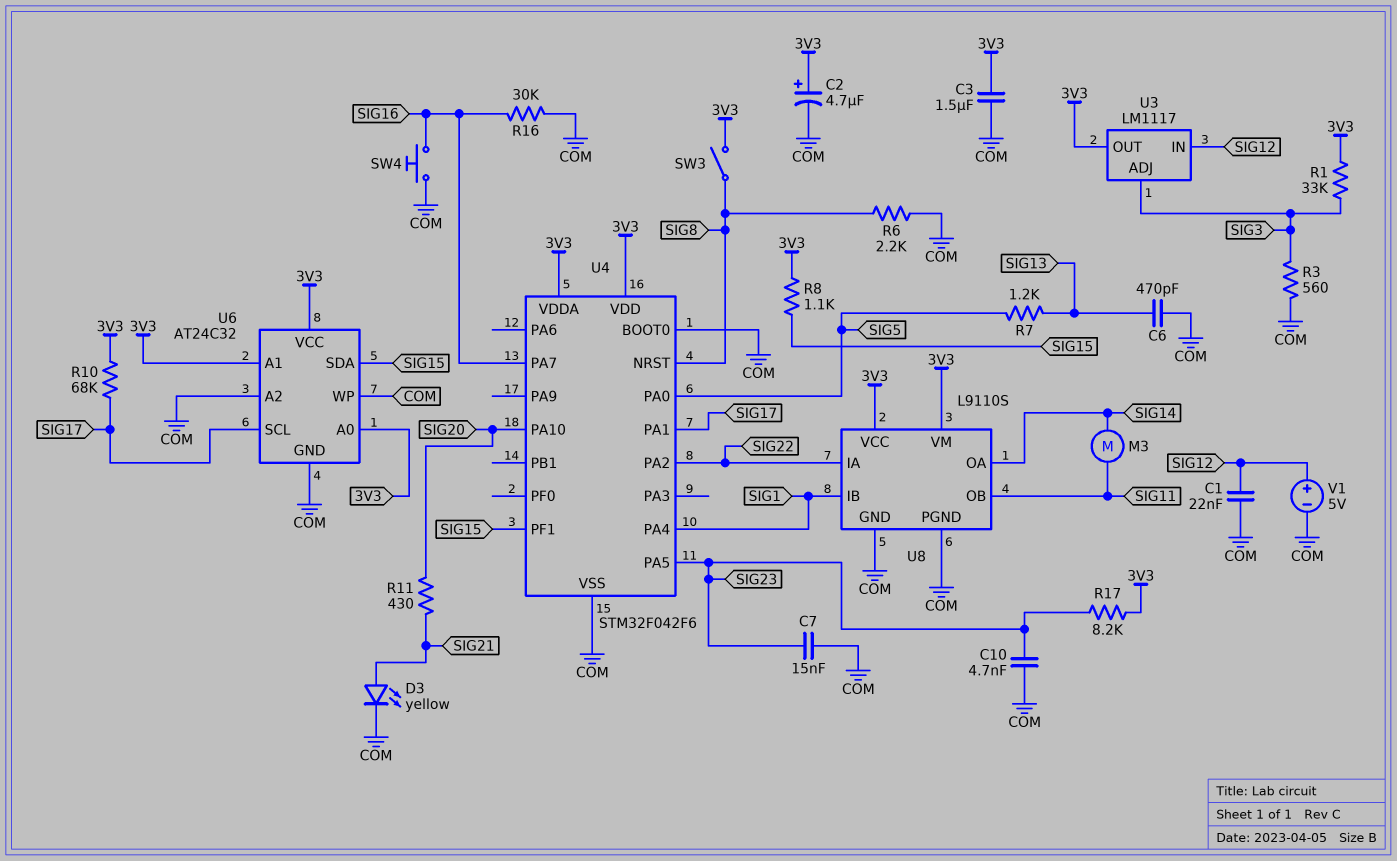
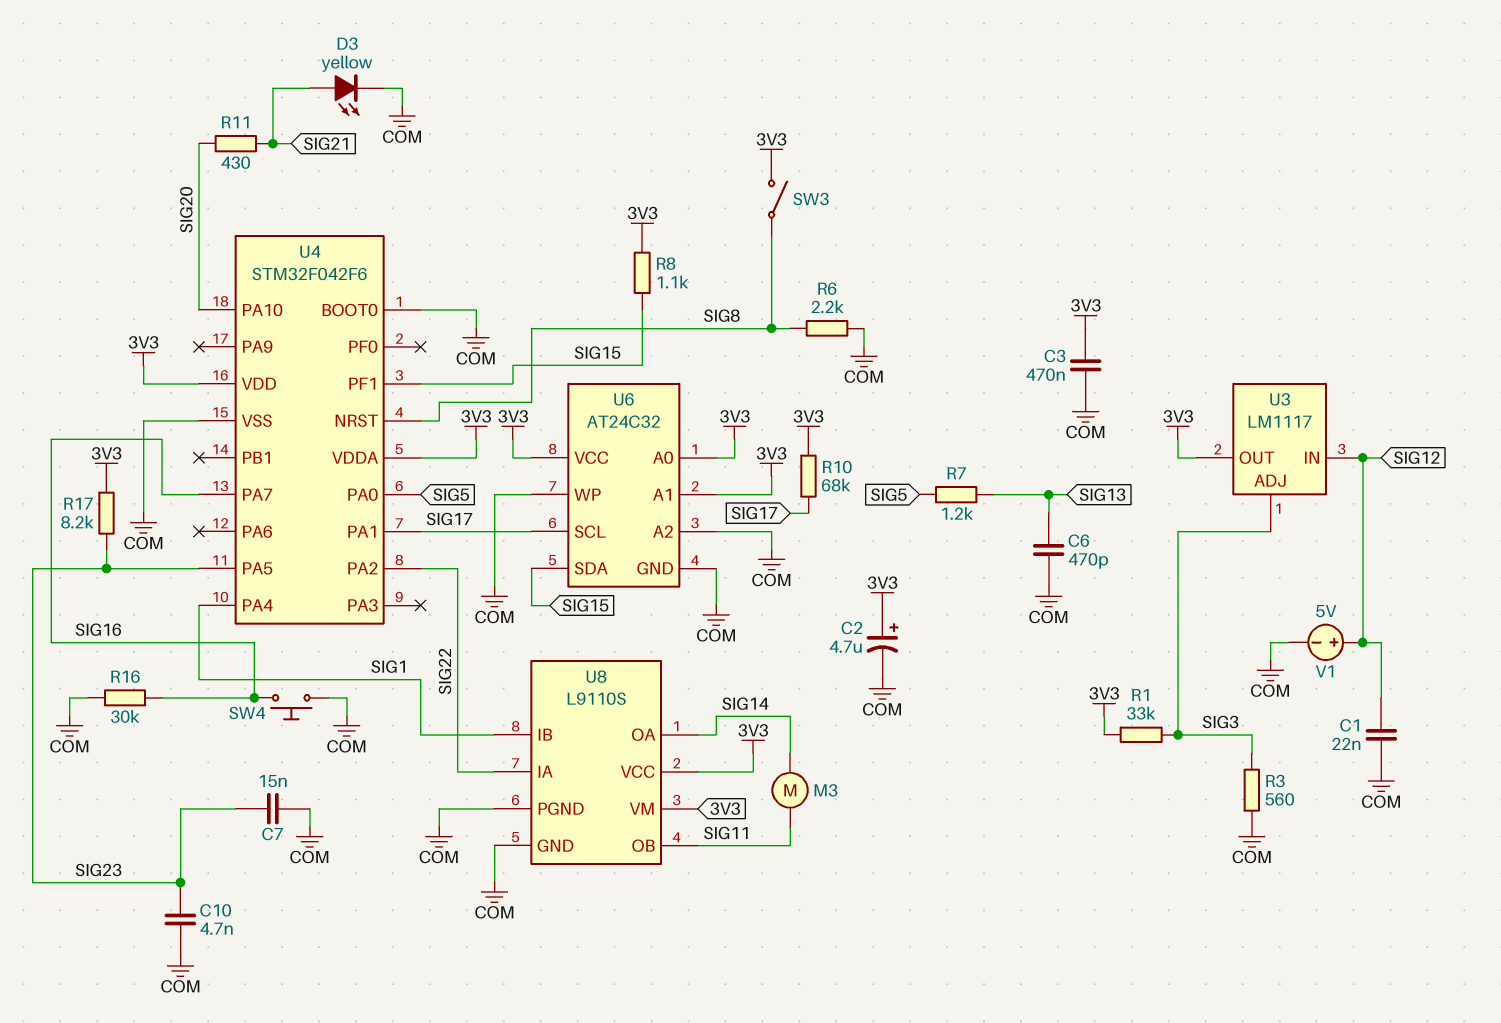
C3: 1.5uF (3V3, COM) -> 470nF (3V3, COM)

